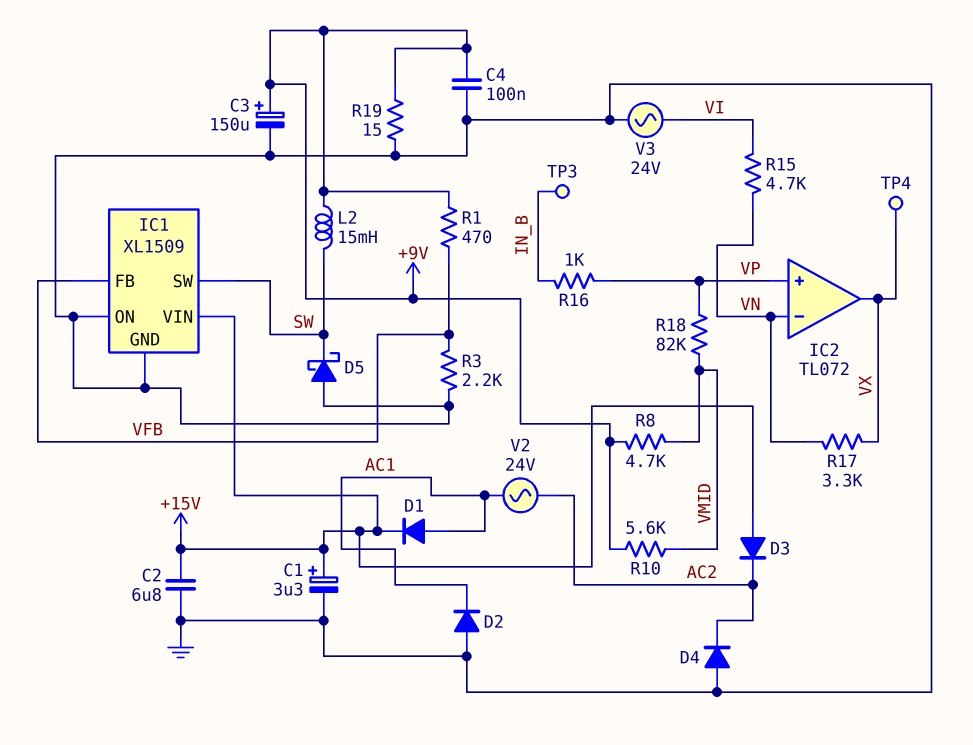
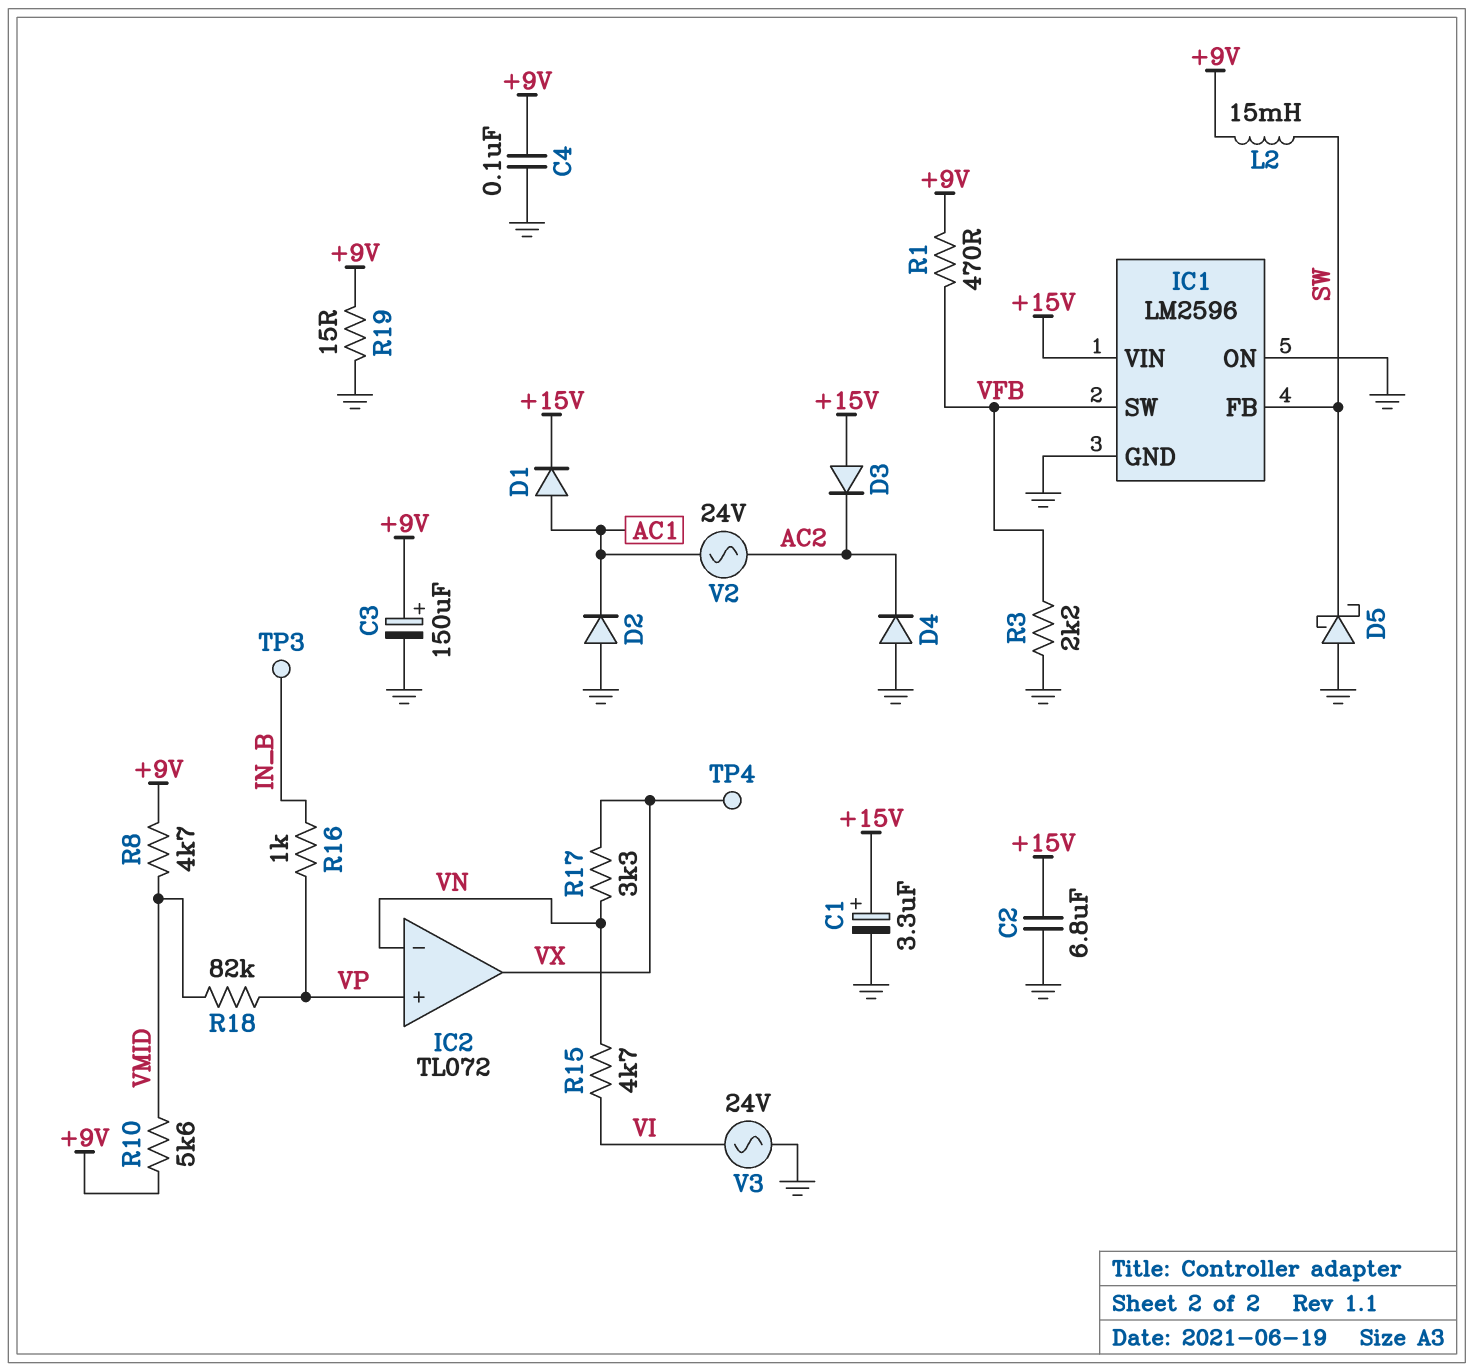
IC1: XL1509 -> LM2596
IC1 pin FB: VFB -> SW
IC1 pin SW: SW -> VFB

